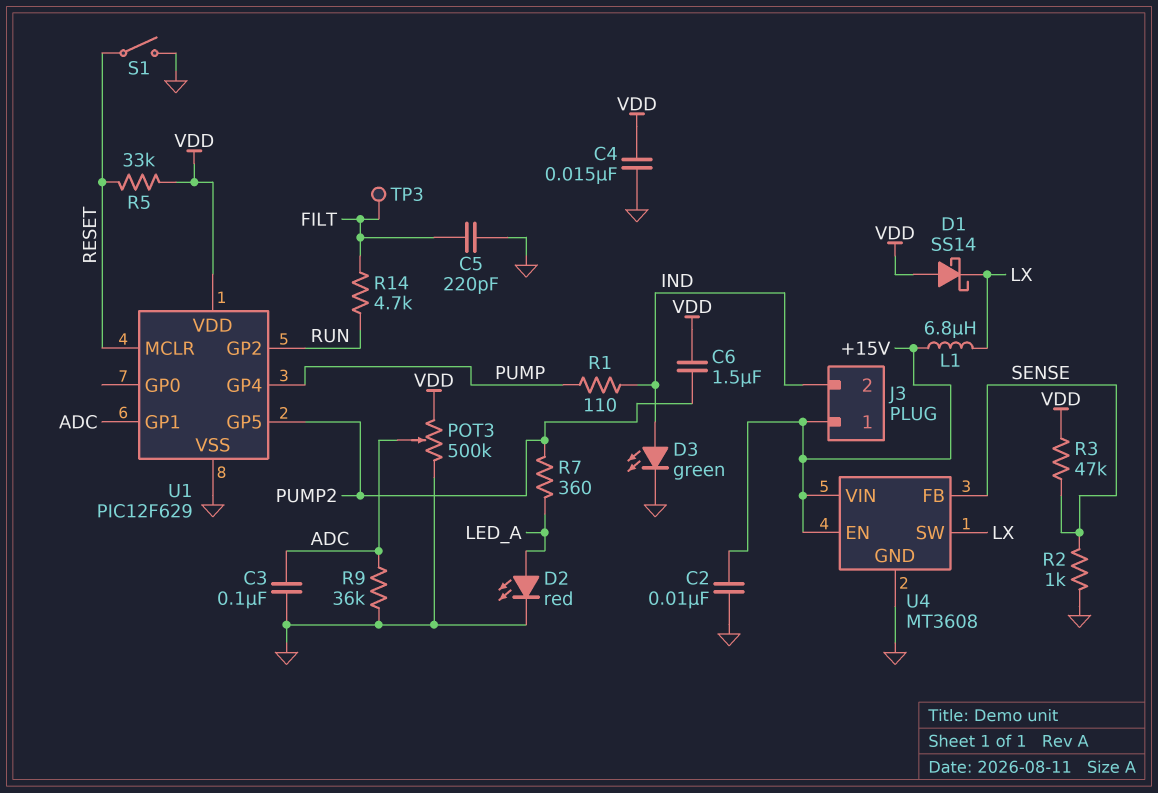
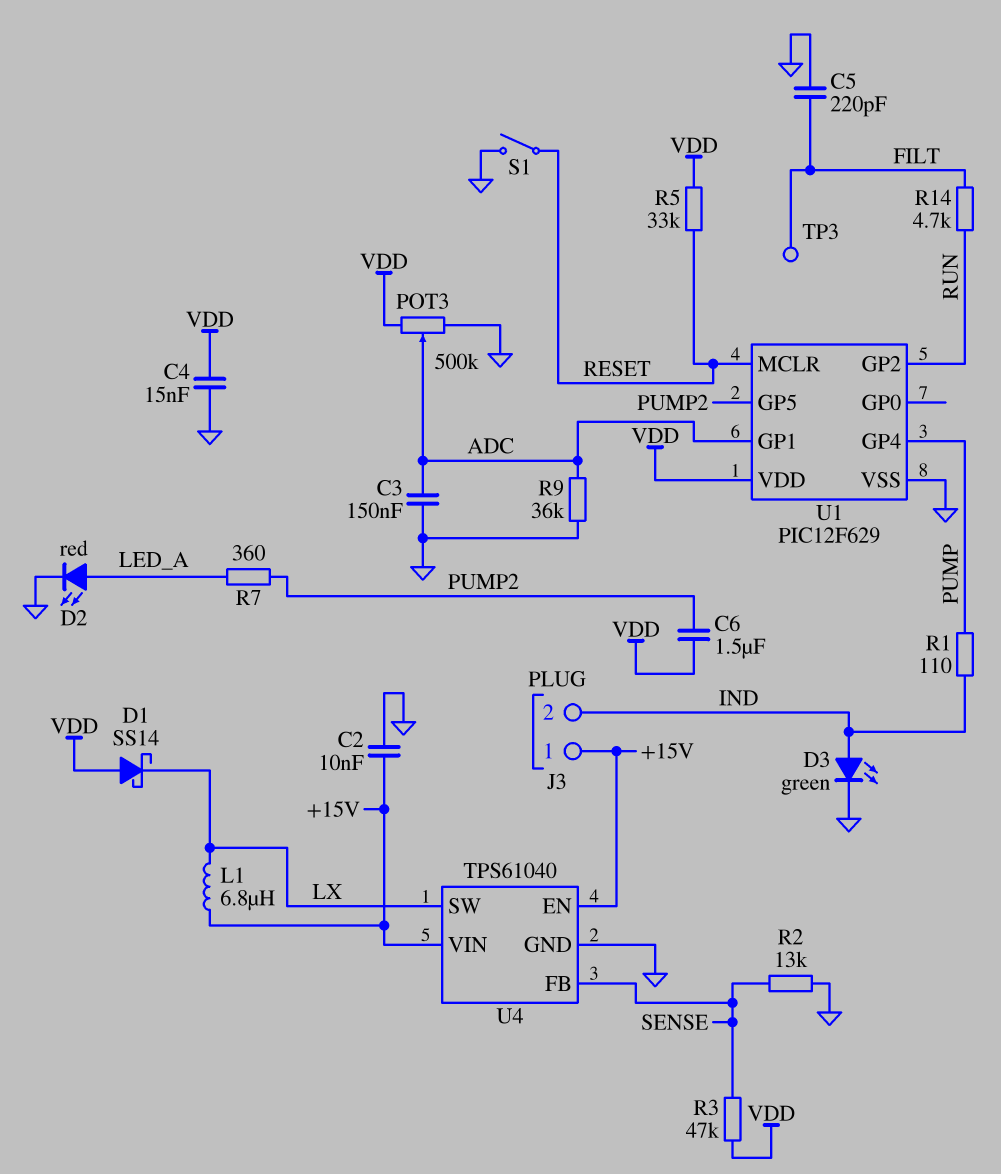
C3: 100nF (ADC, GND) -> 150nF (ADC, GND)
R2: 1k (GND, SENSE) -> 13k (GND, SENSE)
U4: MT3608 -> TPS61040

